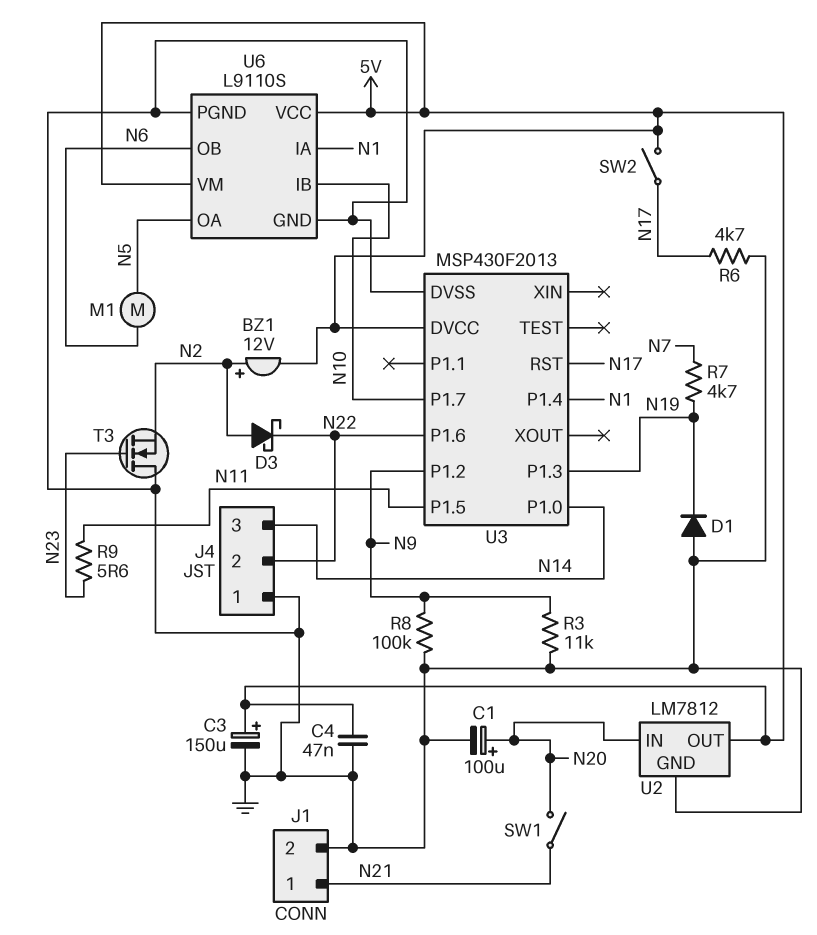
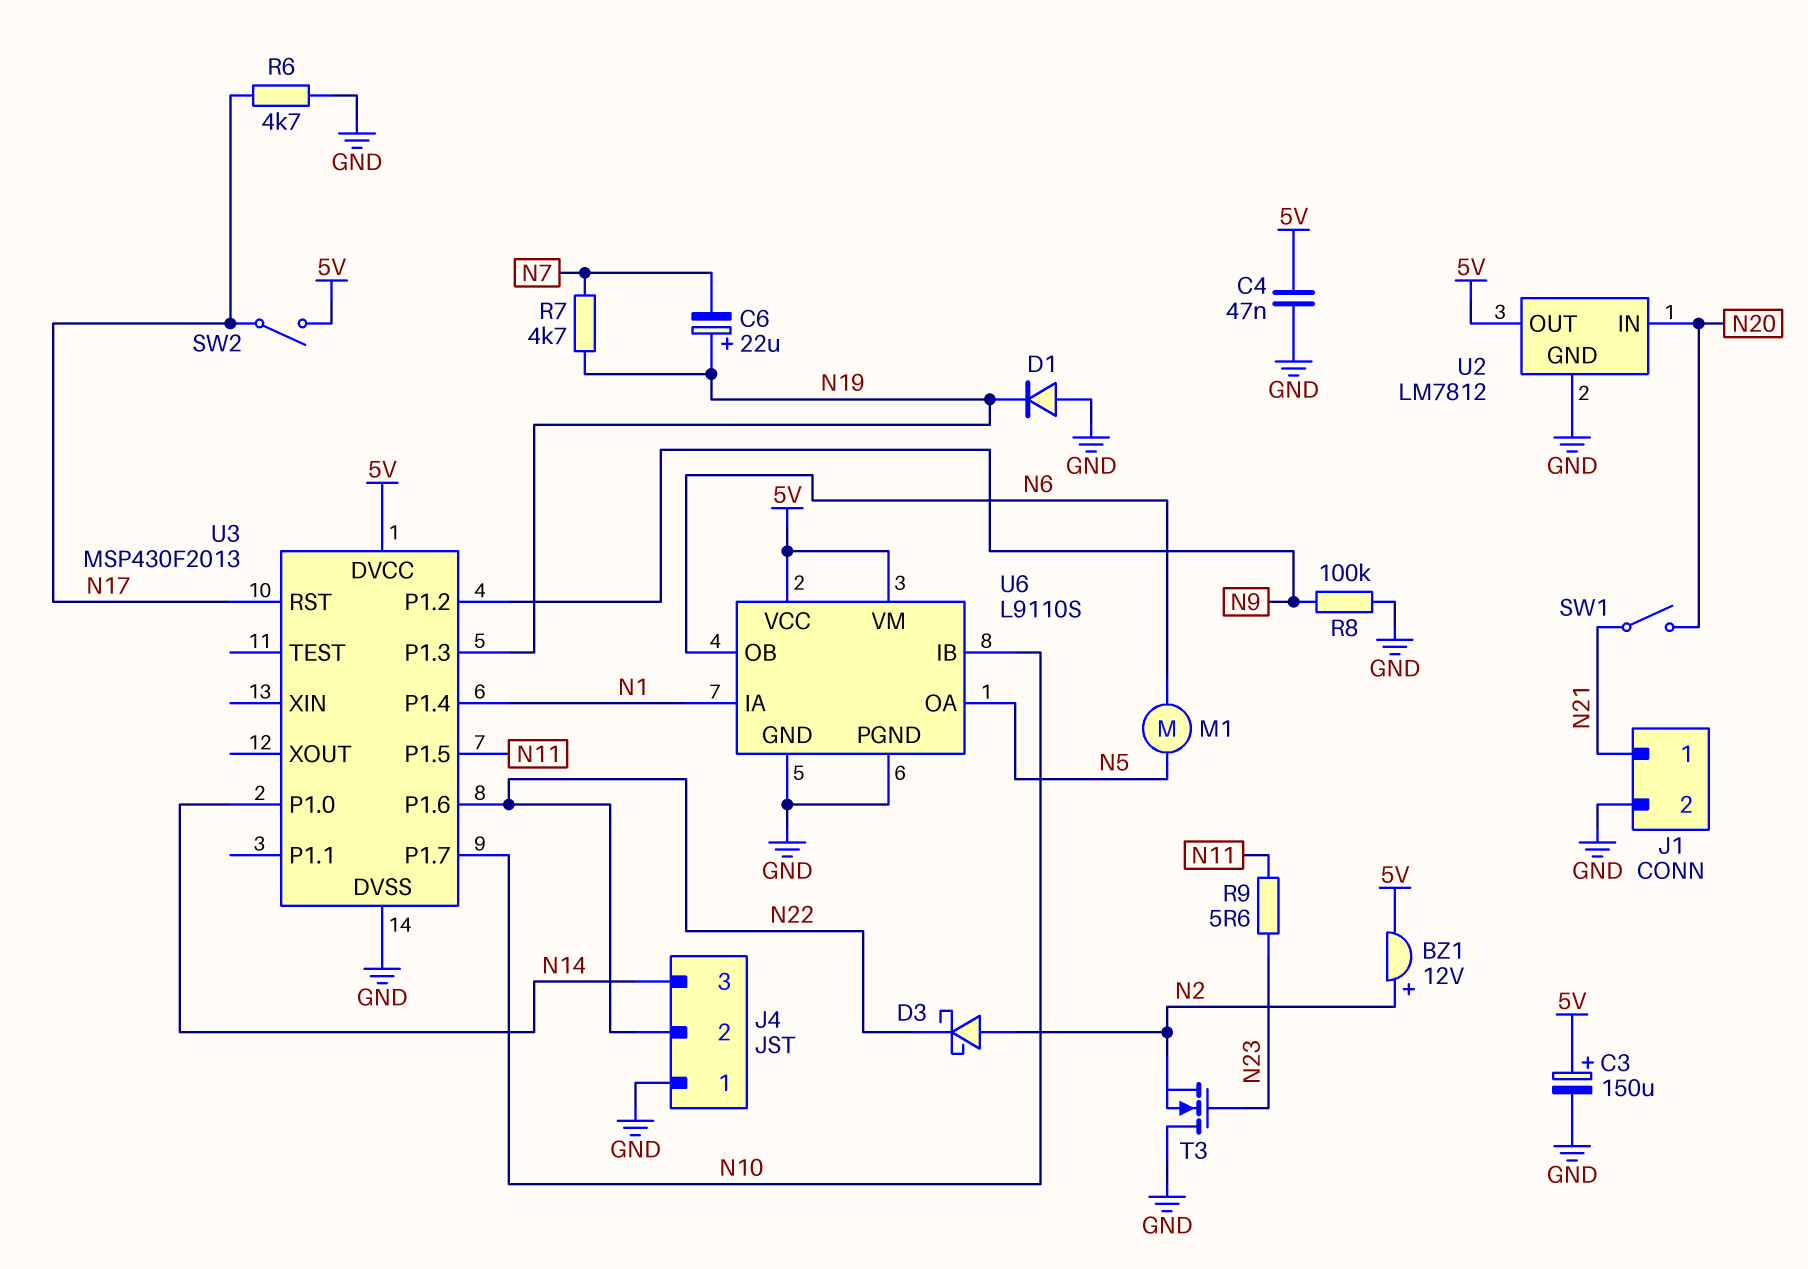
C1: 100uF (plus N20, minus GND) -> none
C6: none -> 22uF (plus N19, minus N7)
R3: 11k (GND, N9) -> none

